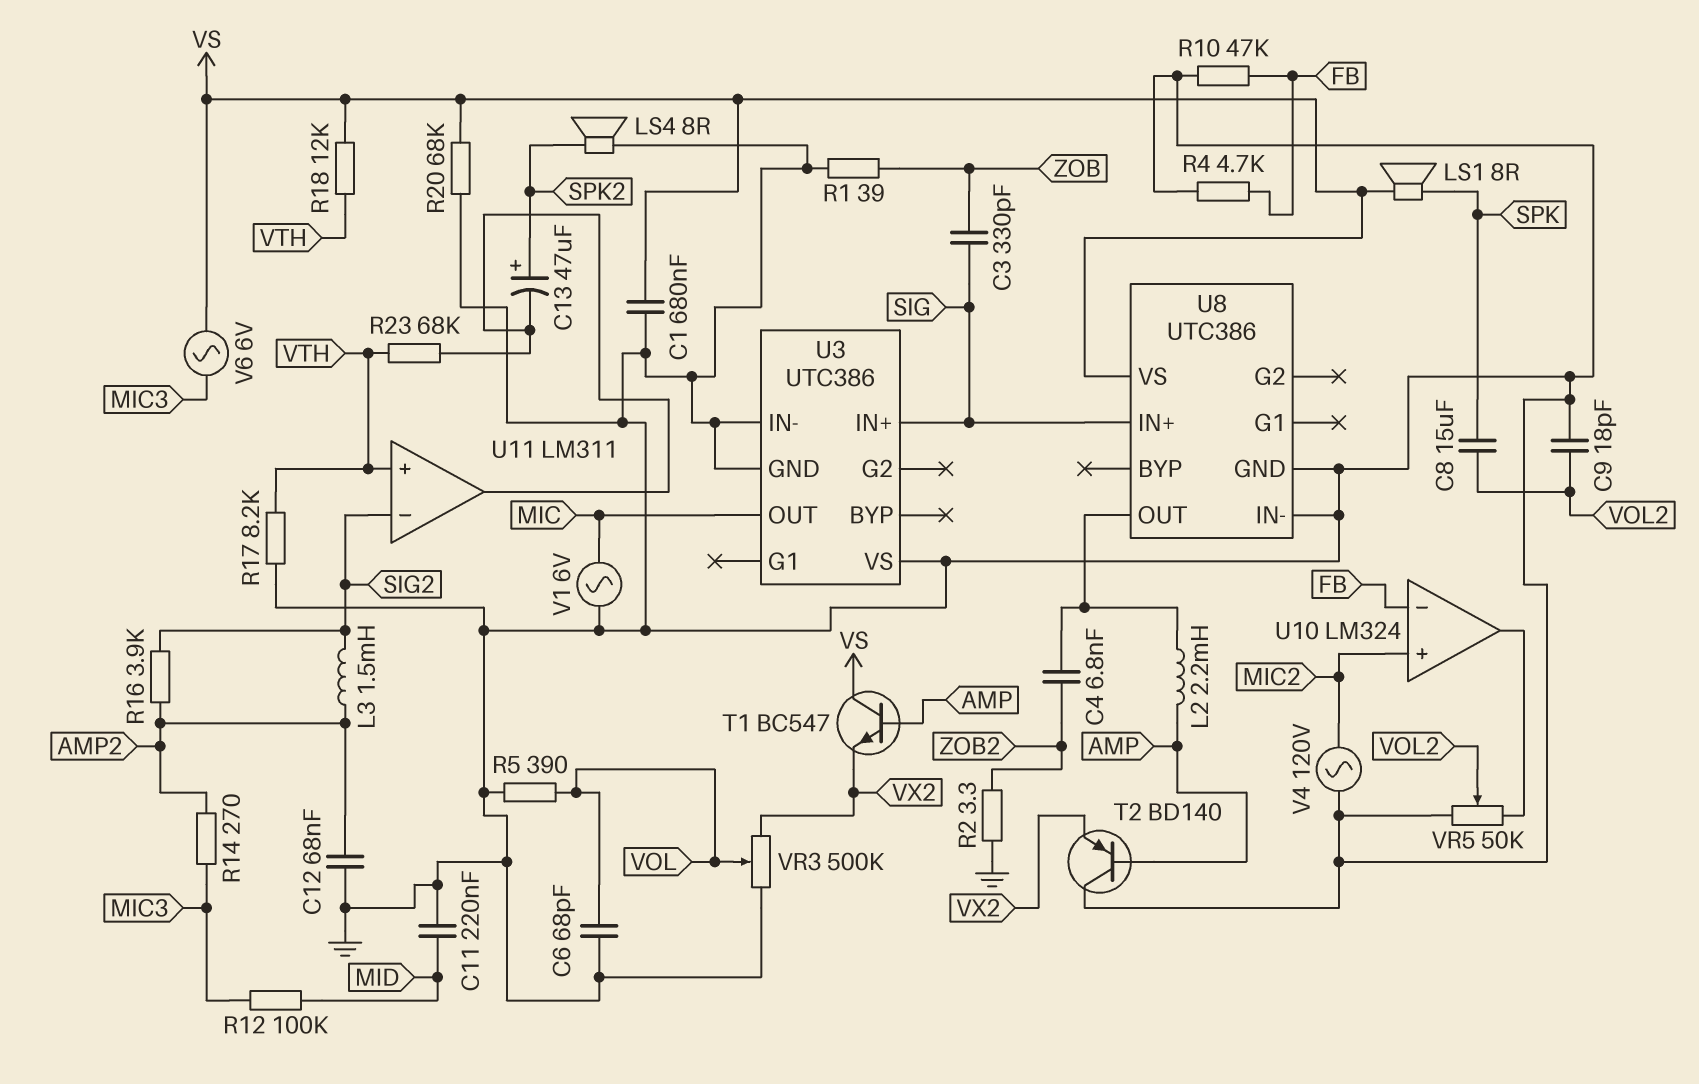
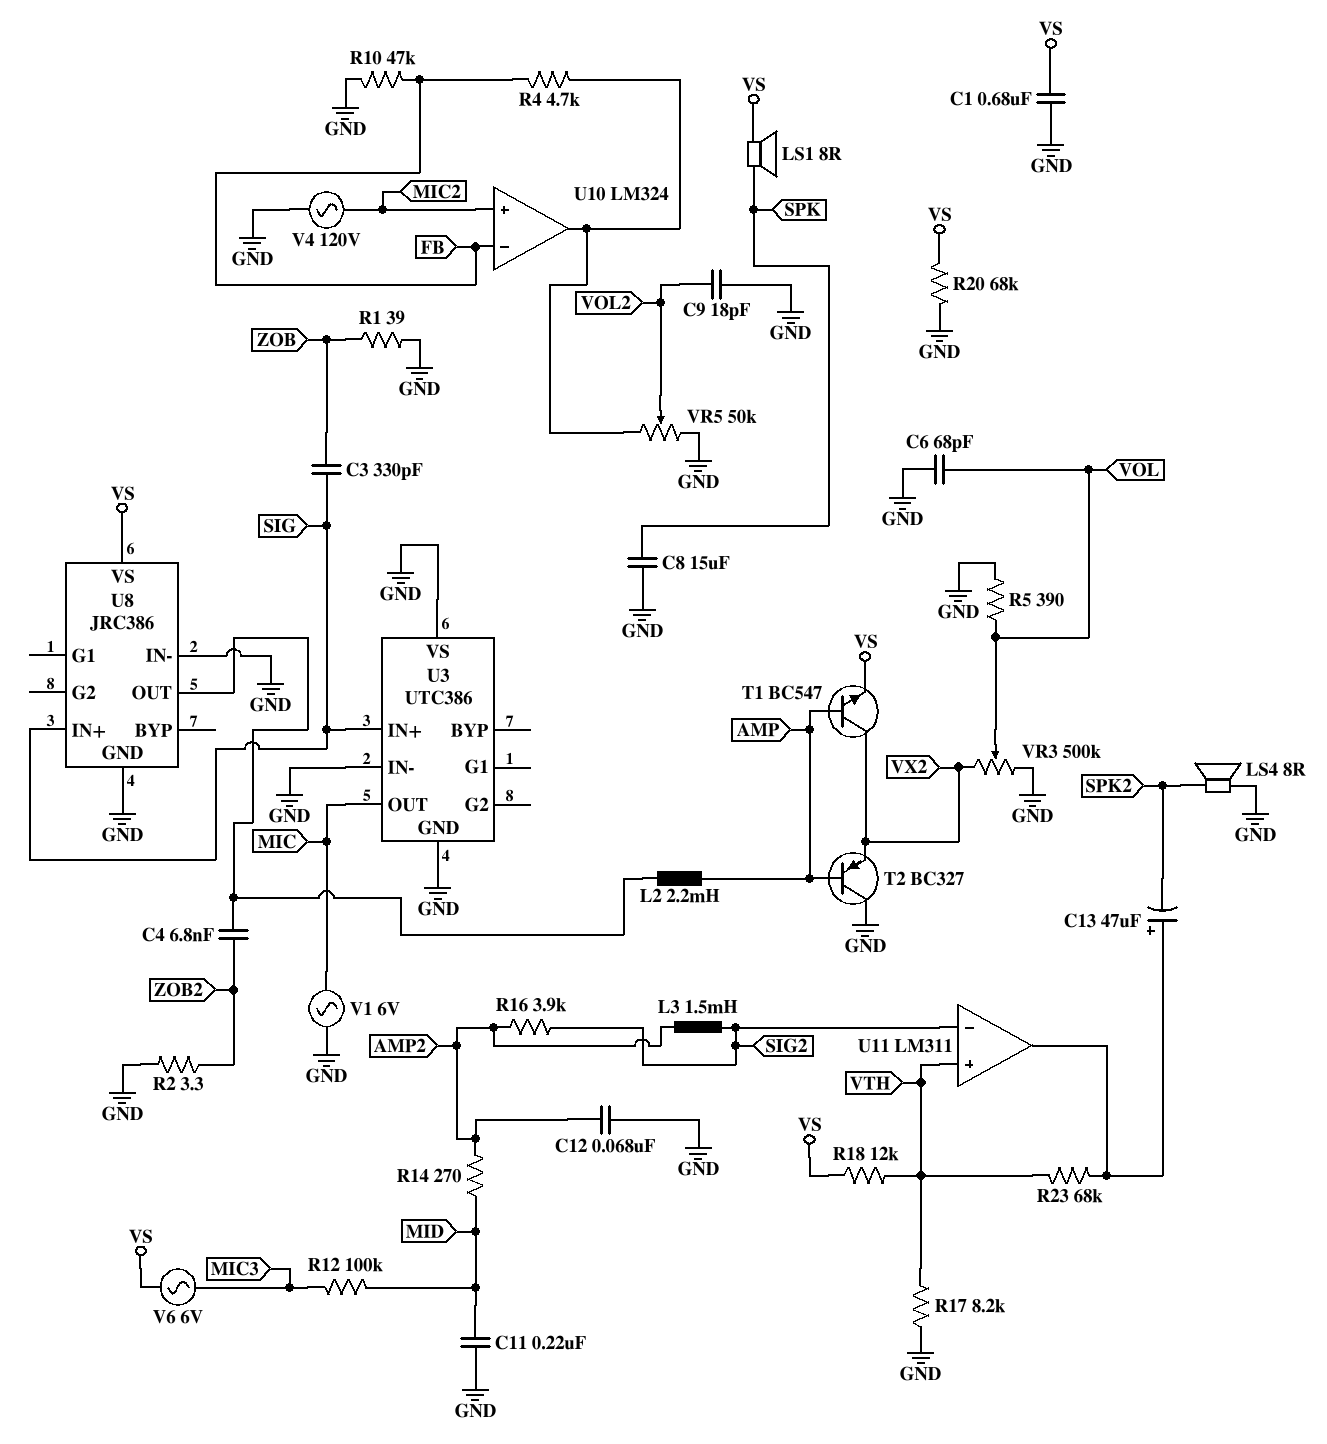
C8: 15uF (SPK, VOL2) -> 15uF (GND, SPK)
C13: 47uF (plus SPK2, minus U11/out) -> 47uF (plus U11/out, minus SPK2)
R4: 4.7k (FB, GND) -> 4.7k (FB, U10/out)
R14: 270 (AMP2, MIC3) -> 270 (AMP2, MID)
T1: NPN BC547 (B AMP, C VS, E VX2) -> NPN BC547 (B AMP, C VX2, E VS)
T2: PNP BD140 (B AMP, C GND, E VX2) -> PNP BC327 (B AMP, C GND, E VX2)
U8: UTC386 -> JRC386

